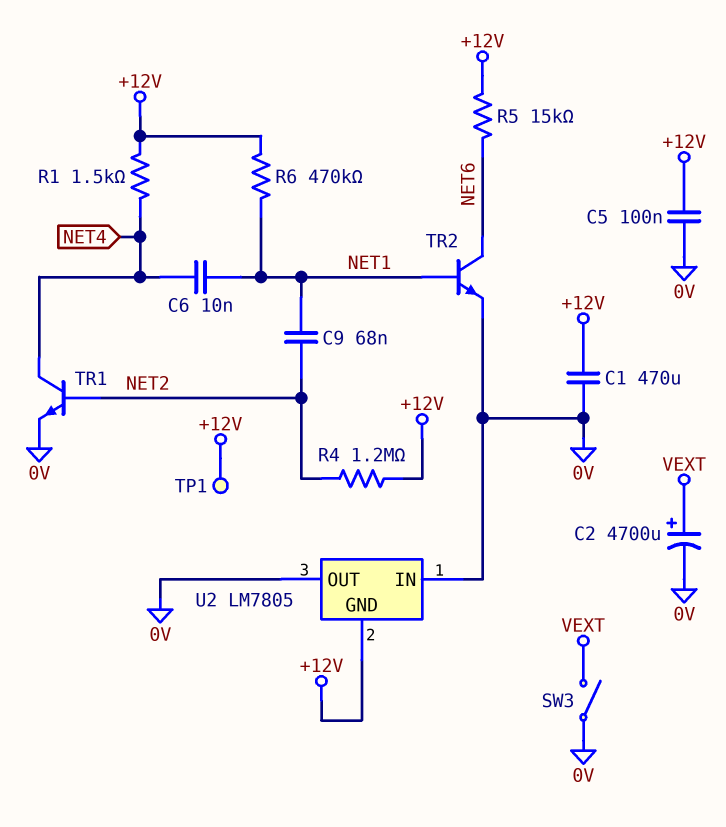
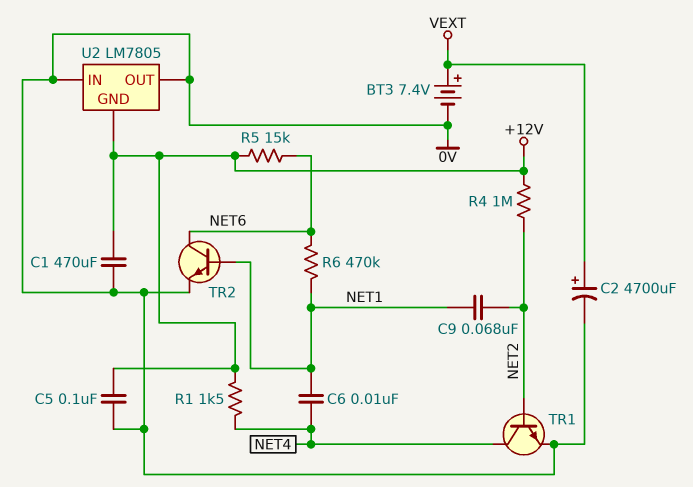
BT3: none -> 7.4V (plus VEXT, minus 0V)
R4: 1.2M (+12V, NET2) -> 1M (+12V, NET2)
R6: 470k (+12V, NET1) -> 470k (NET1, NET6)
SW3: switch (0V, VEXT) -> none
TP1: test point (+12V) -> none

